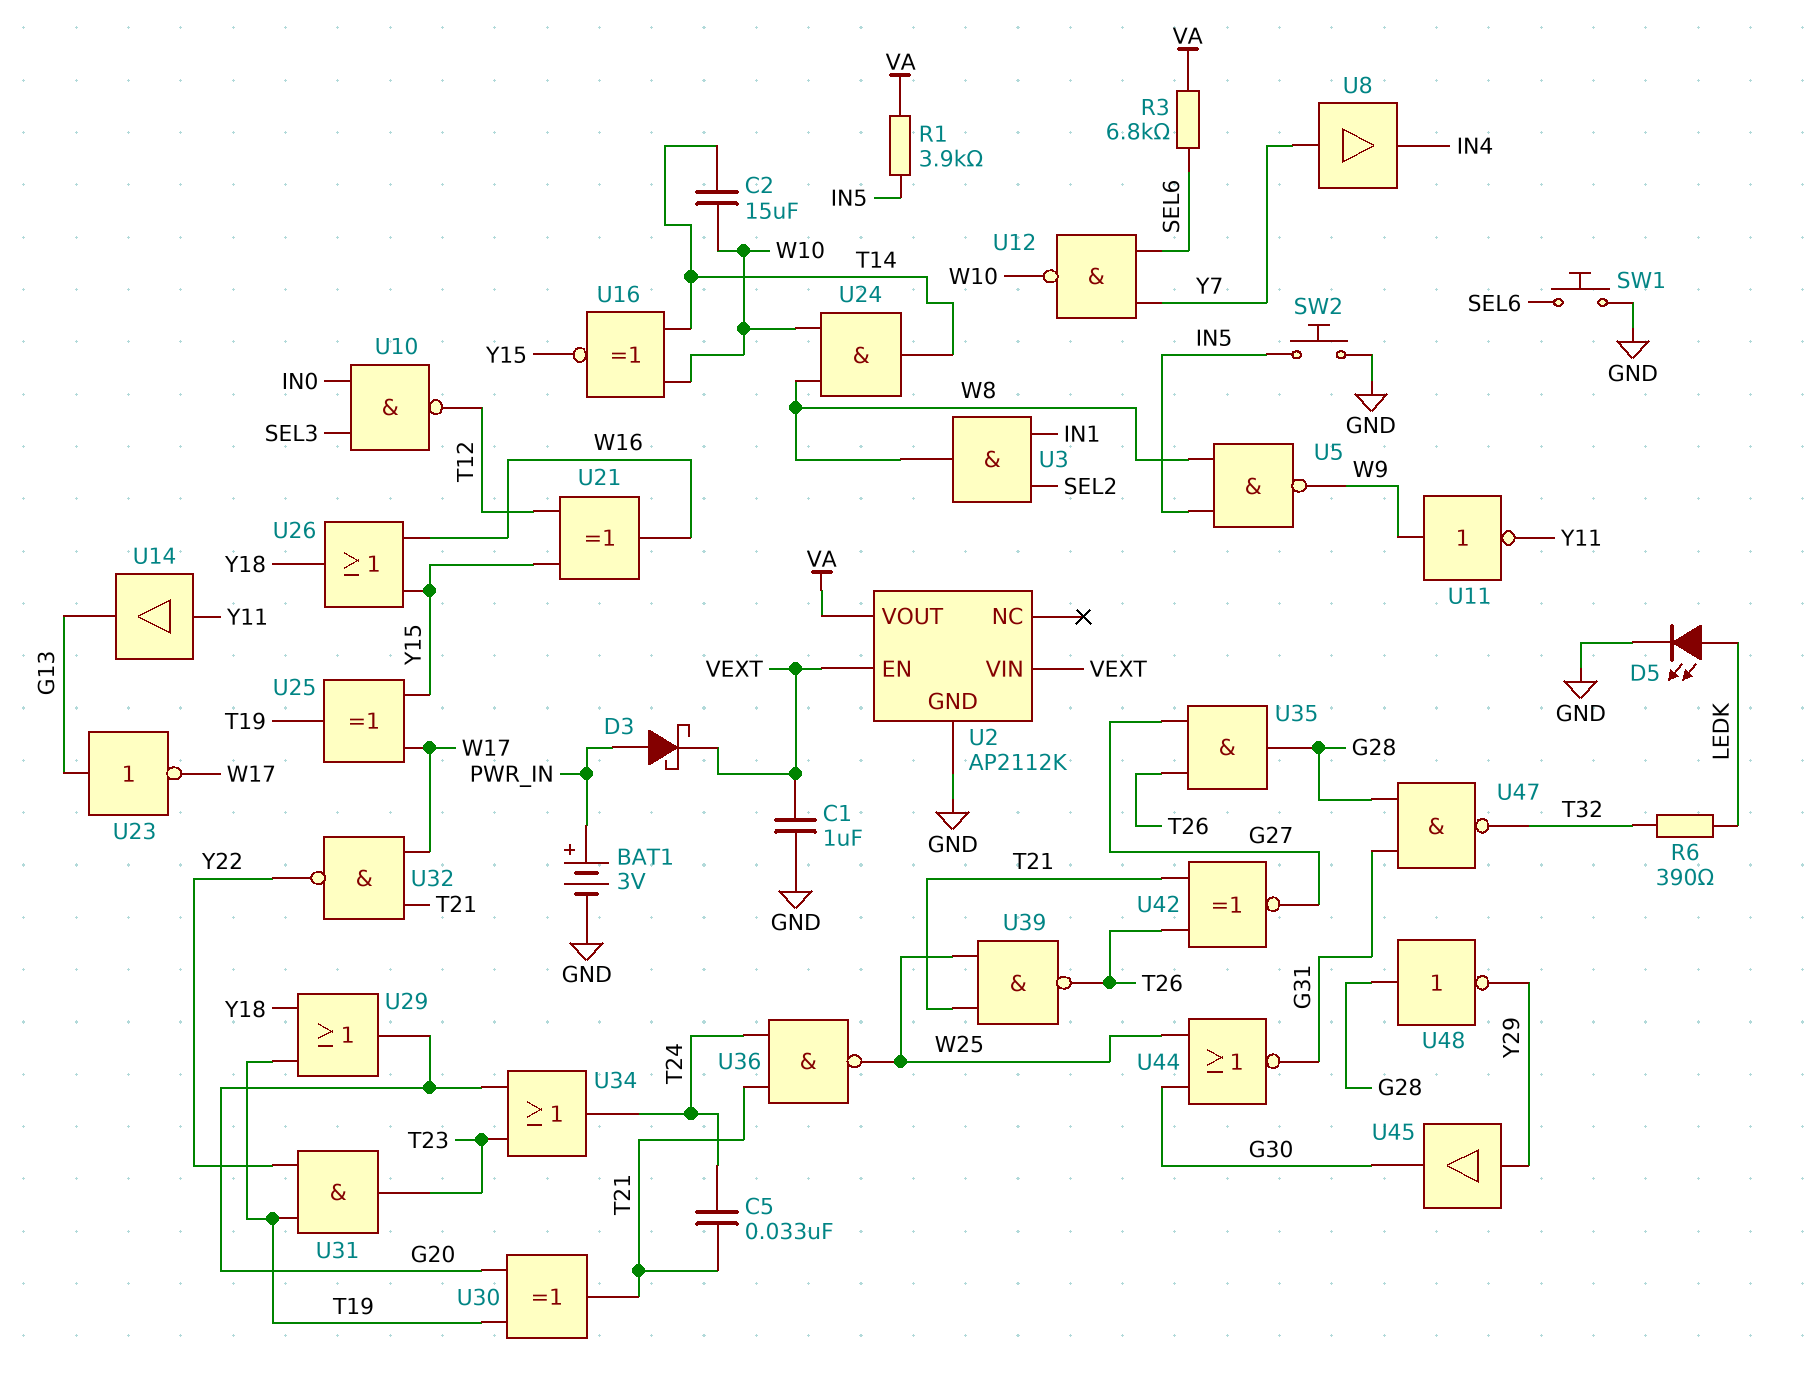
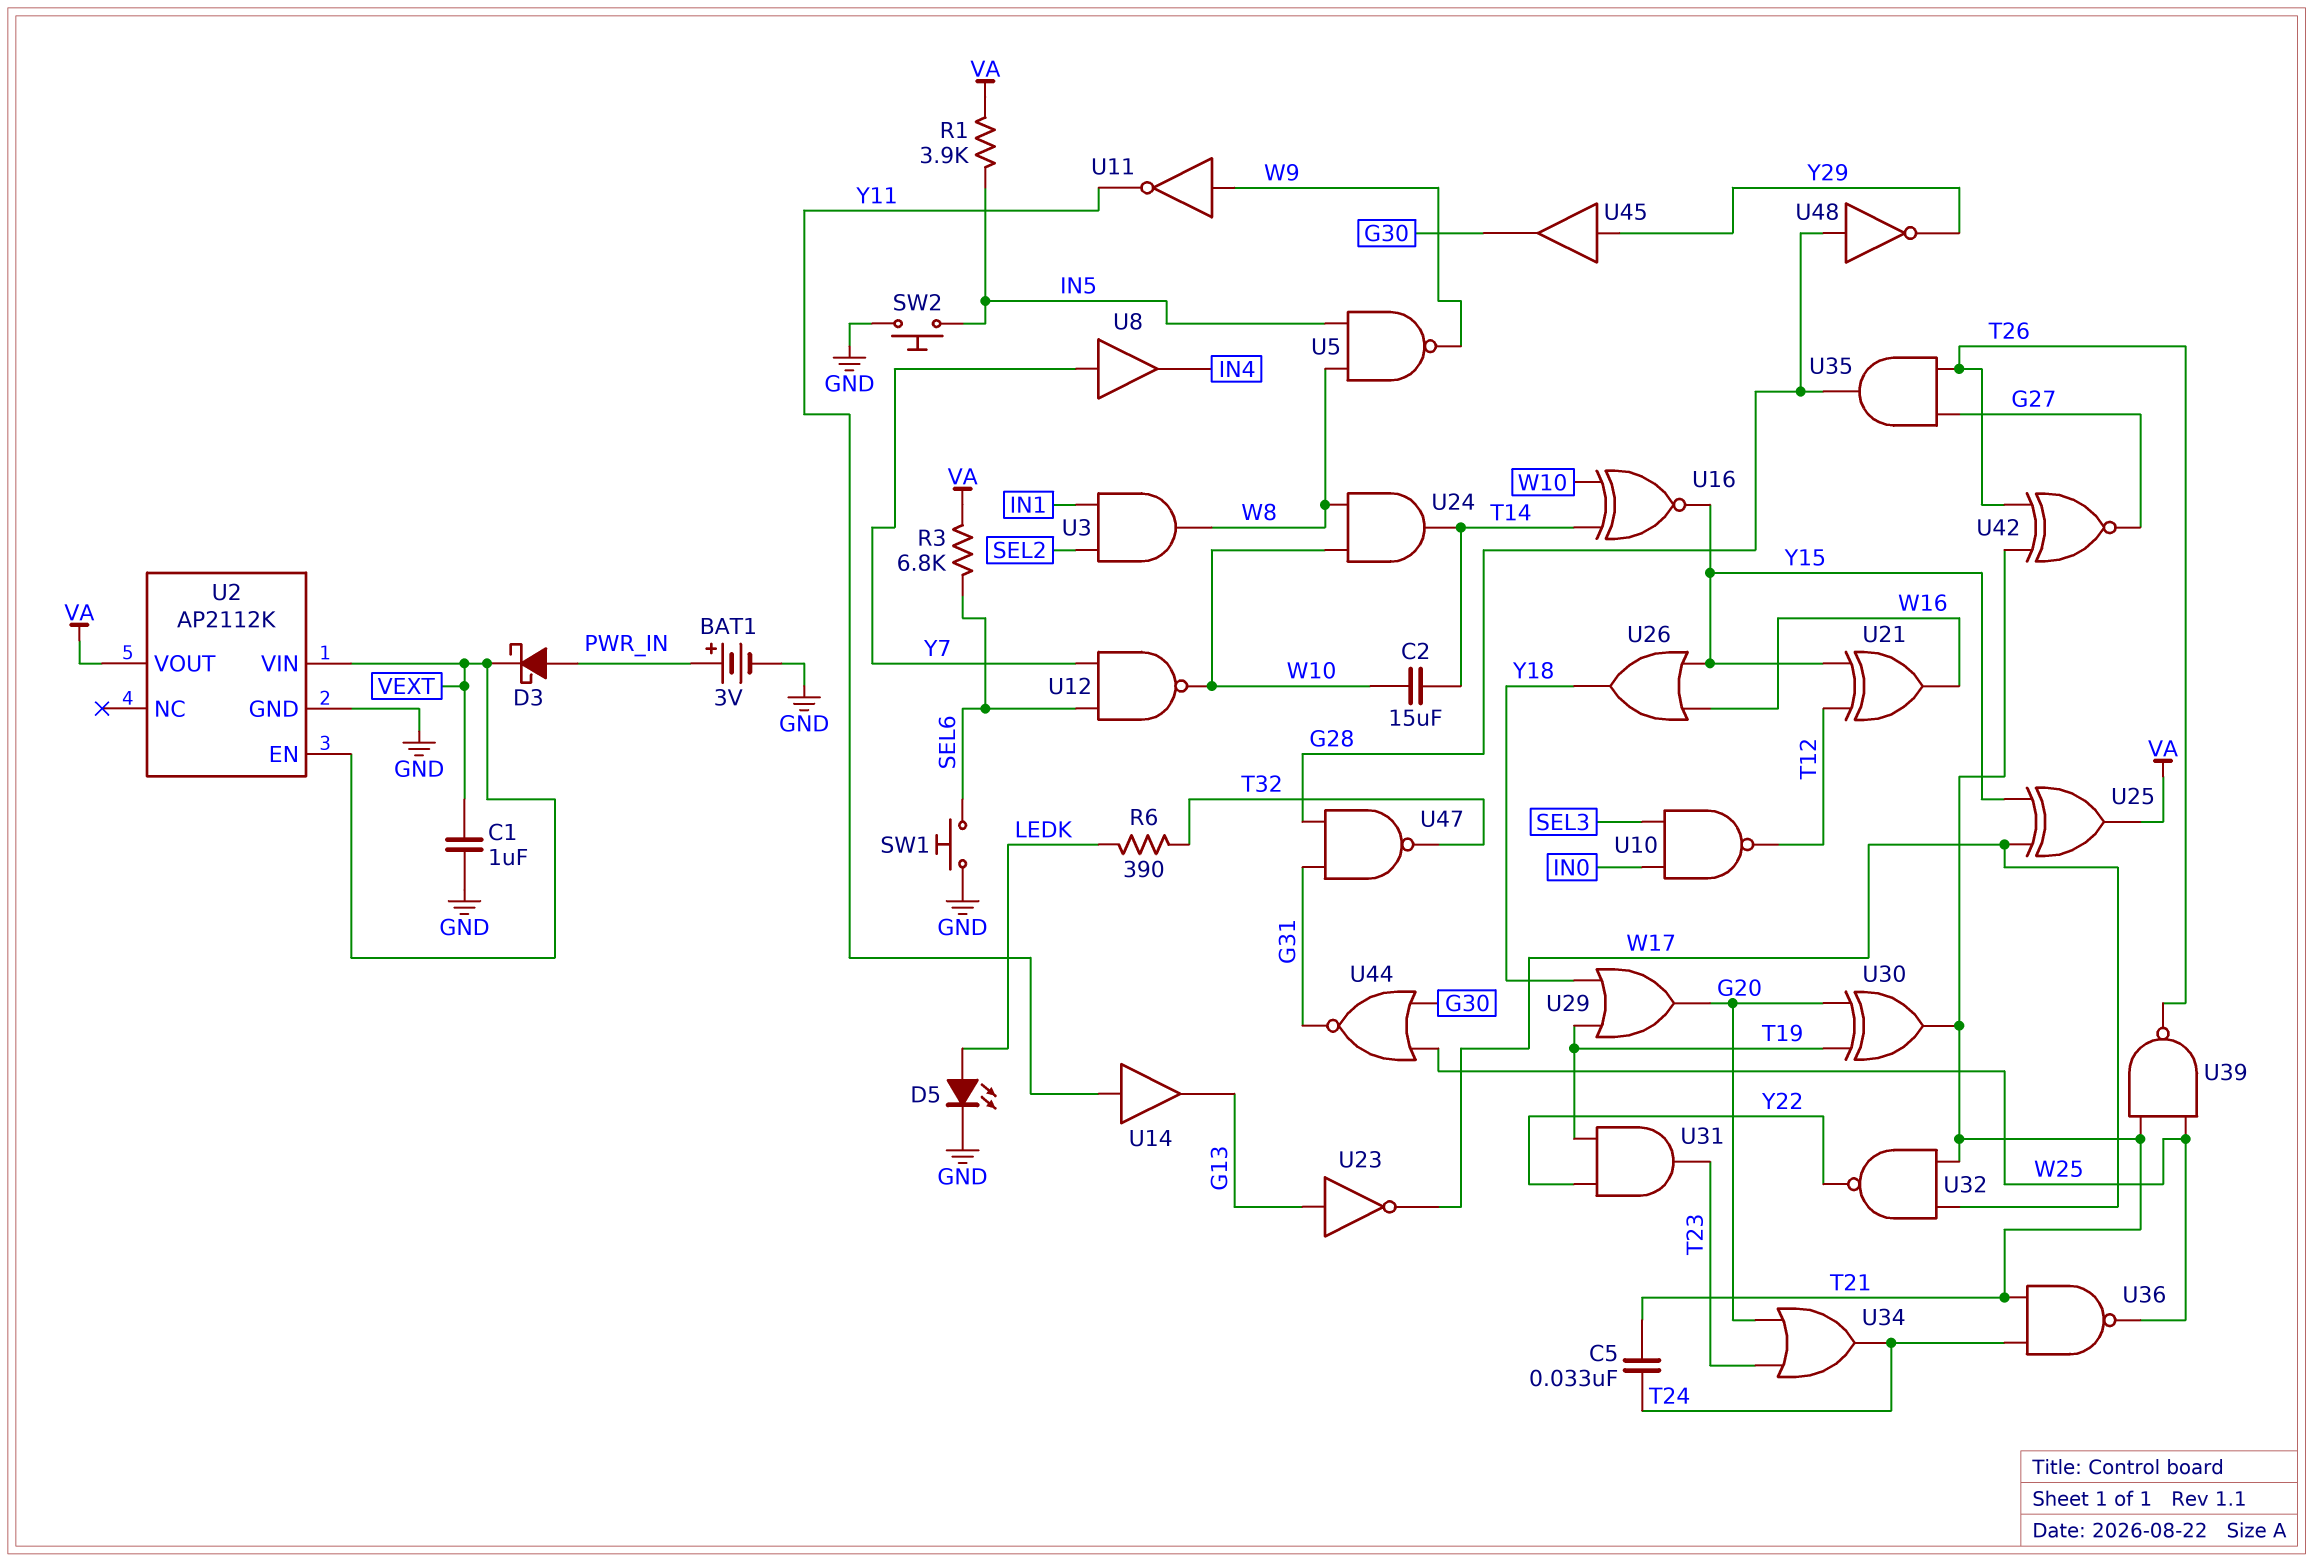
U25: XOR (in W17, in Y15, out T19) -> XOR (in W17, in Y15, out VA)

